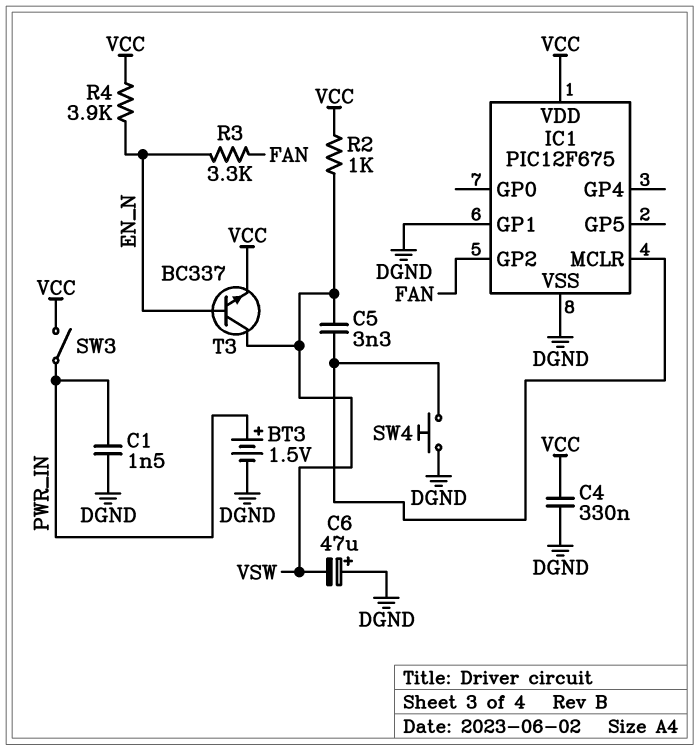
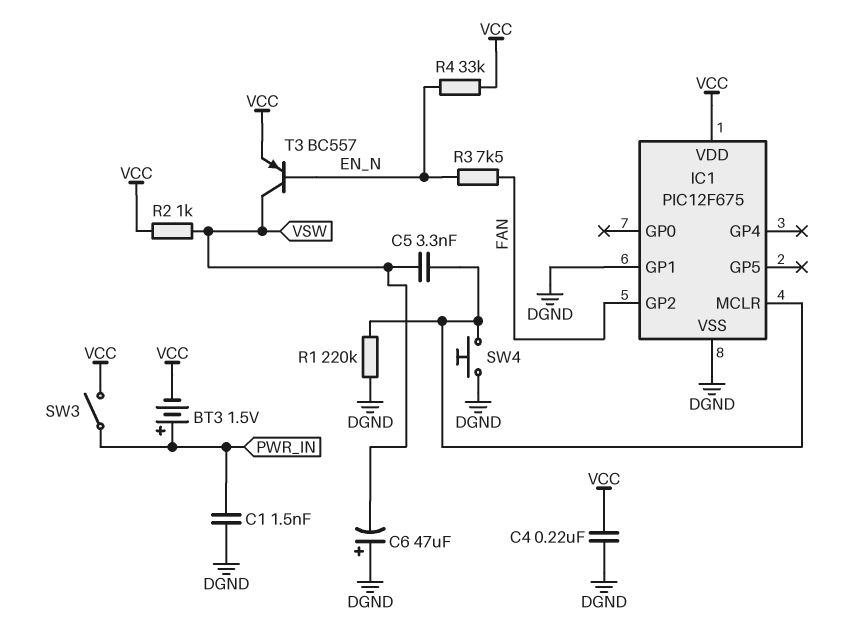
BT3: 1.5V (plus PWR_IN, minus DGND) -> 1.5V (plus PWR_IN, minus VCC)
C4: 330nF (DGND, VCC) -> 220nF (DGND, VCC)
R1: none -> 220k (DGND, IC1/MCLR)
R3: 3.3k (EN_N, FAN) -> 7.5k (EN_N, FAN)
R4: 3.9k (EN_N, VCC) -> 33k (EN_N, VCC)
T3: NPN BC337 (B EN_N, C VSW, E VCC) -> PNP BC557 (B EN_N, C VSW, E VCC)

